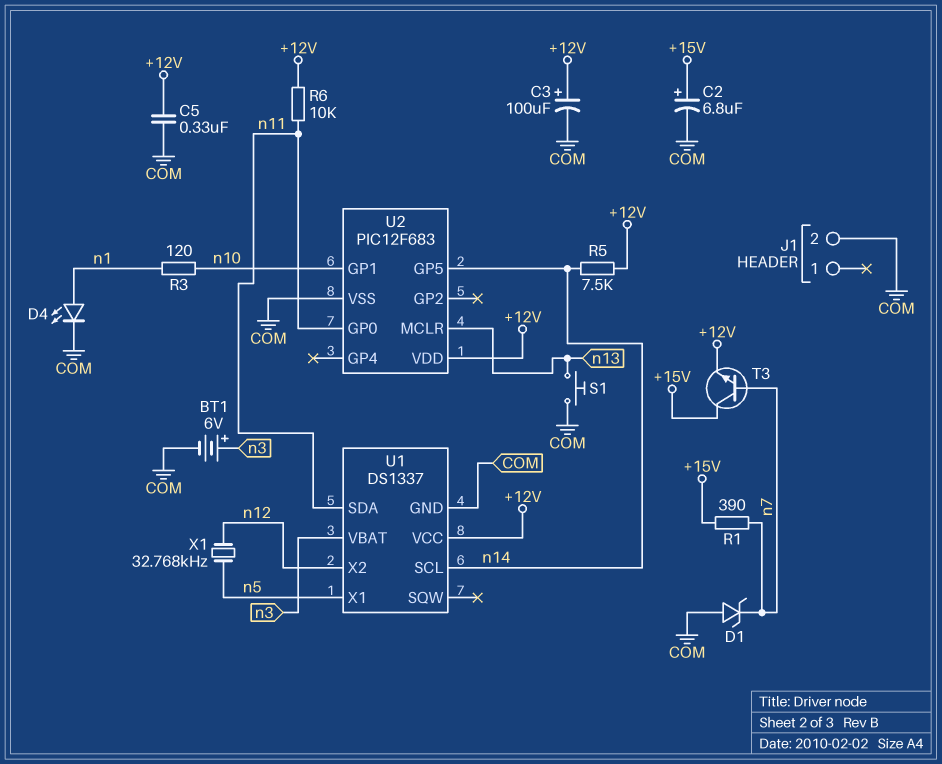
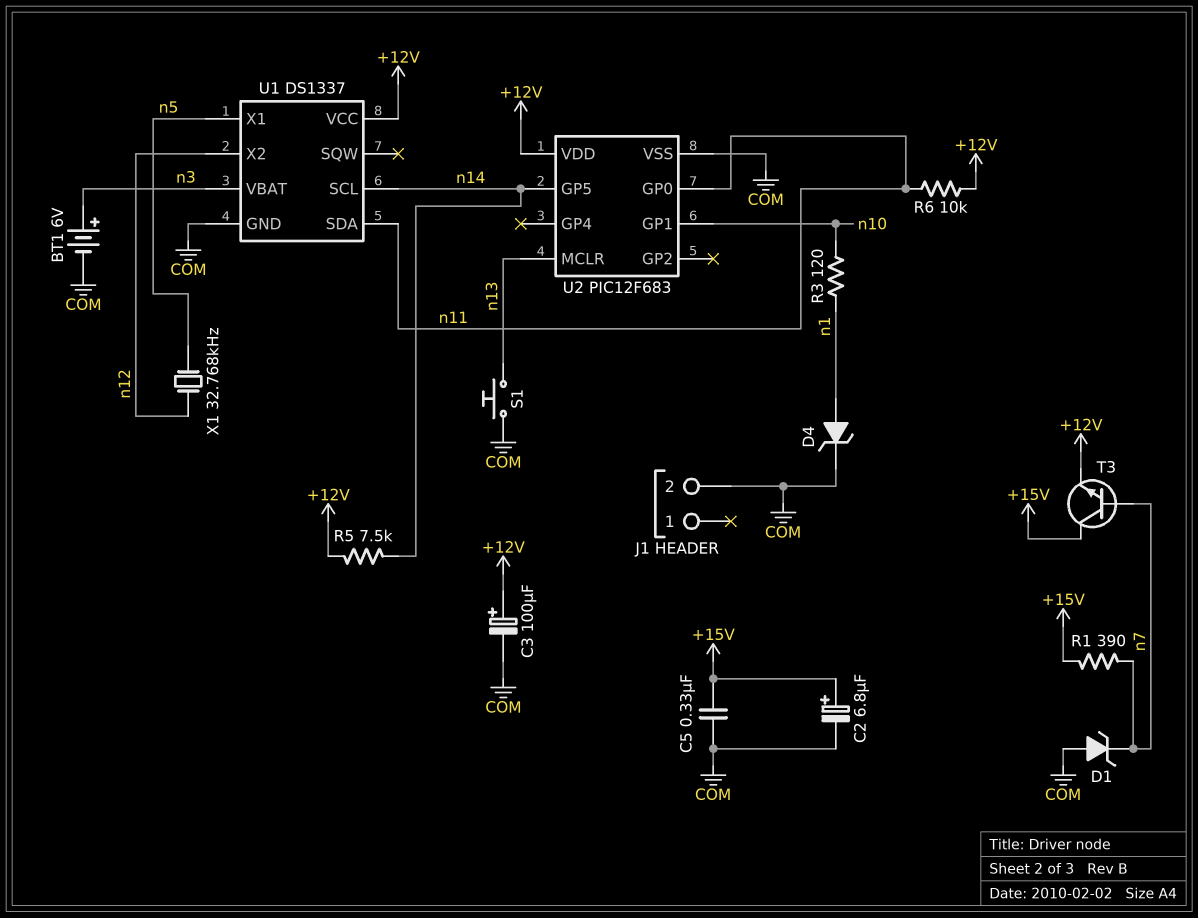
C5: 330nF (+12V, COM) -> 330nF (+15V, COM)
D4: LED (A n1, K COM) -> zener (A n1, K COM)

